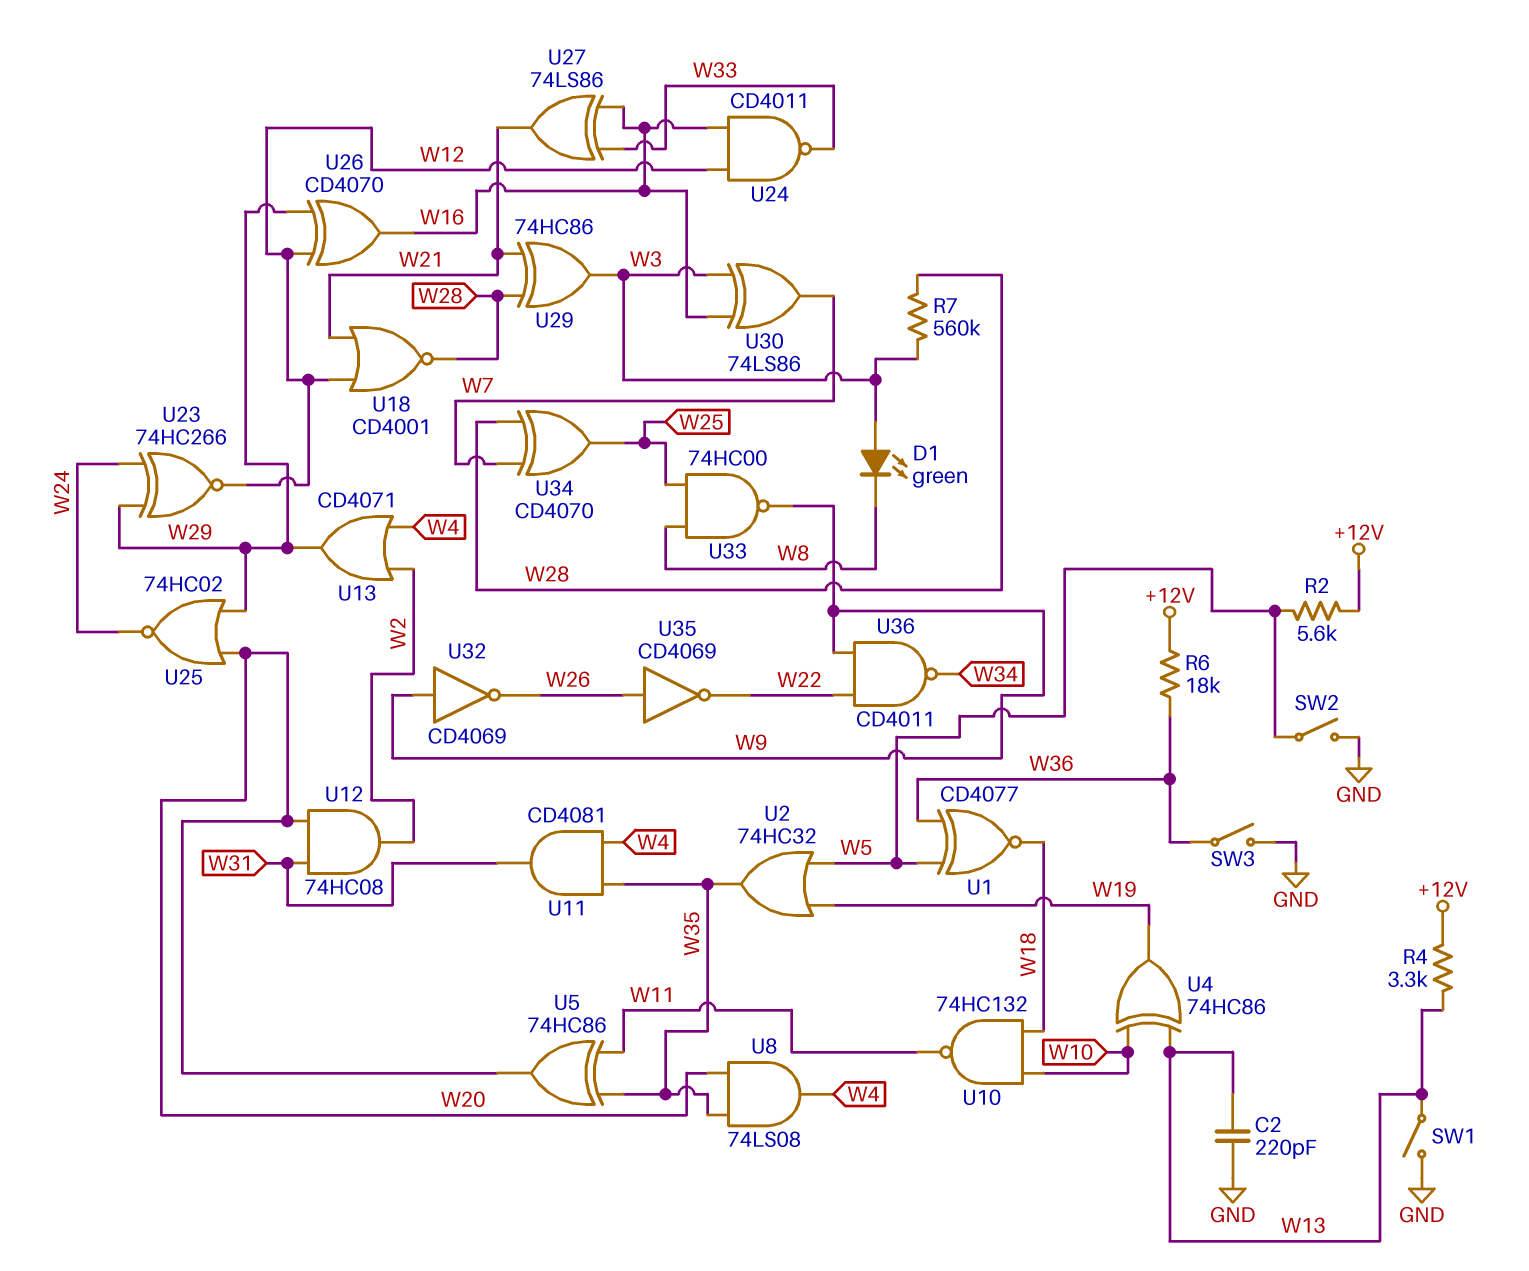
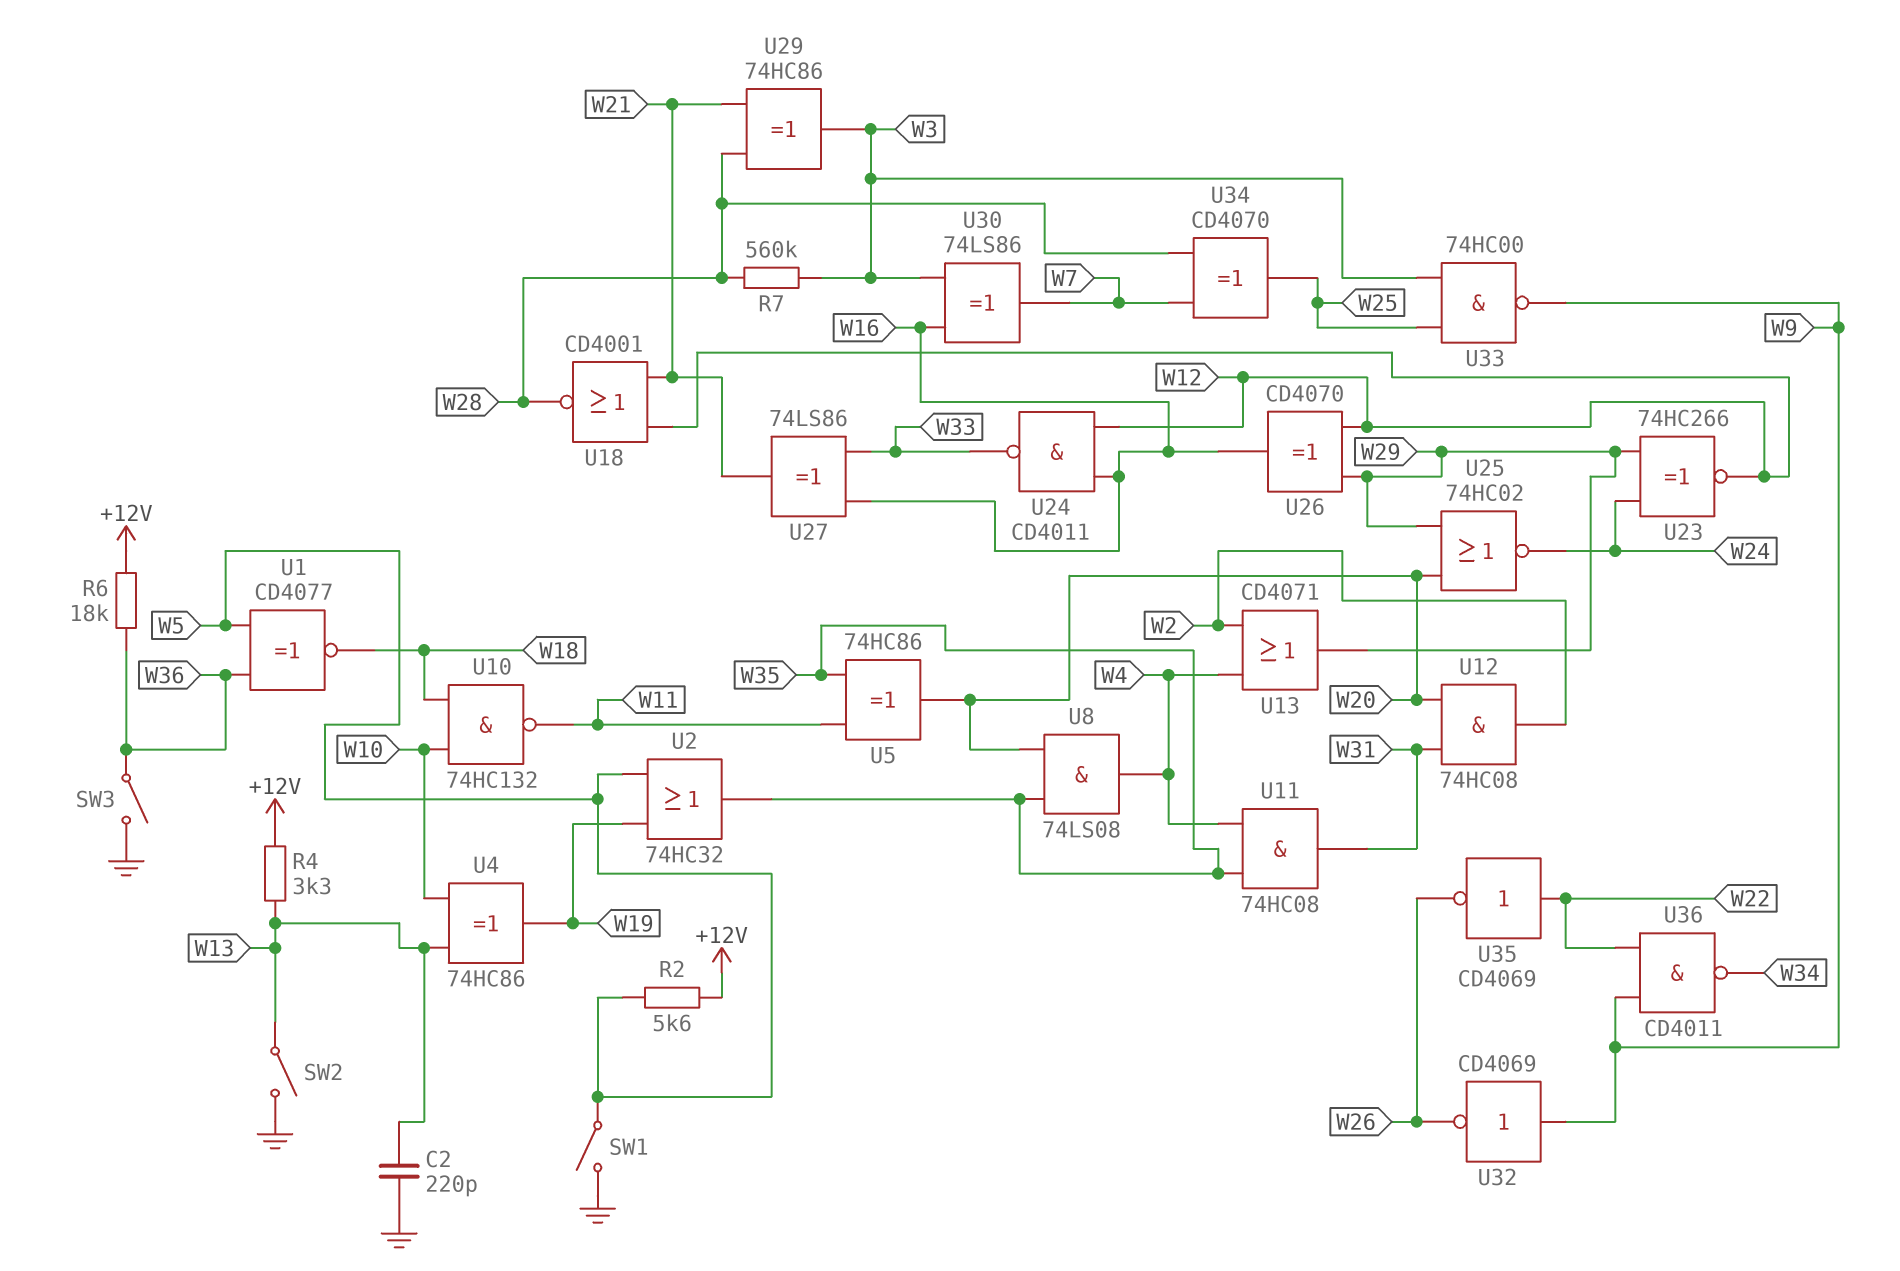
D1: LED green (A W3, K W8) -> none
SW1: switch (GND, W13) -> switch (GND, W5)
SW2: switch (GND, W5) -> switch (GND, W13)
U11: AND CD4081 (in W4, in W35, out W31) -> AND 74HC08 (in W4, in W35, out W31)
U33: NAND 74HC00 (in W8, in W25, out W9) -> NAND 74HC00 (in W3, in W25, out W9)
U35: NOT CD4069 (in W26, out W22) -> NOT CD4069 (in W22, out W26)

